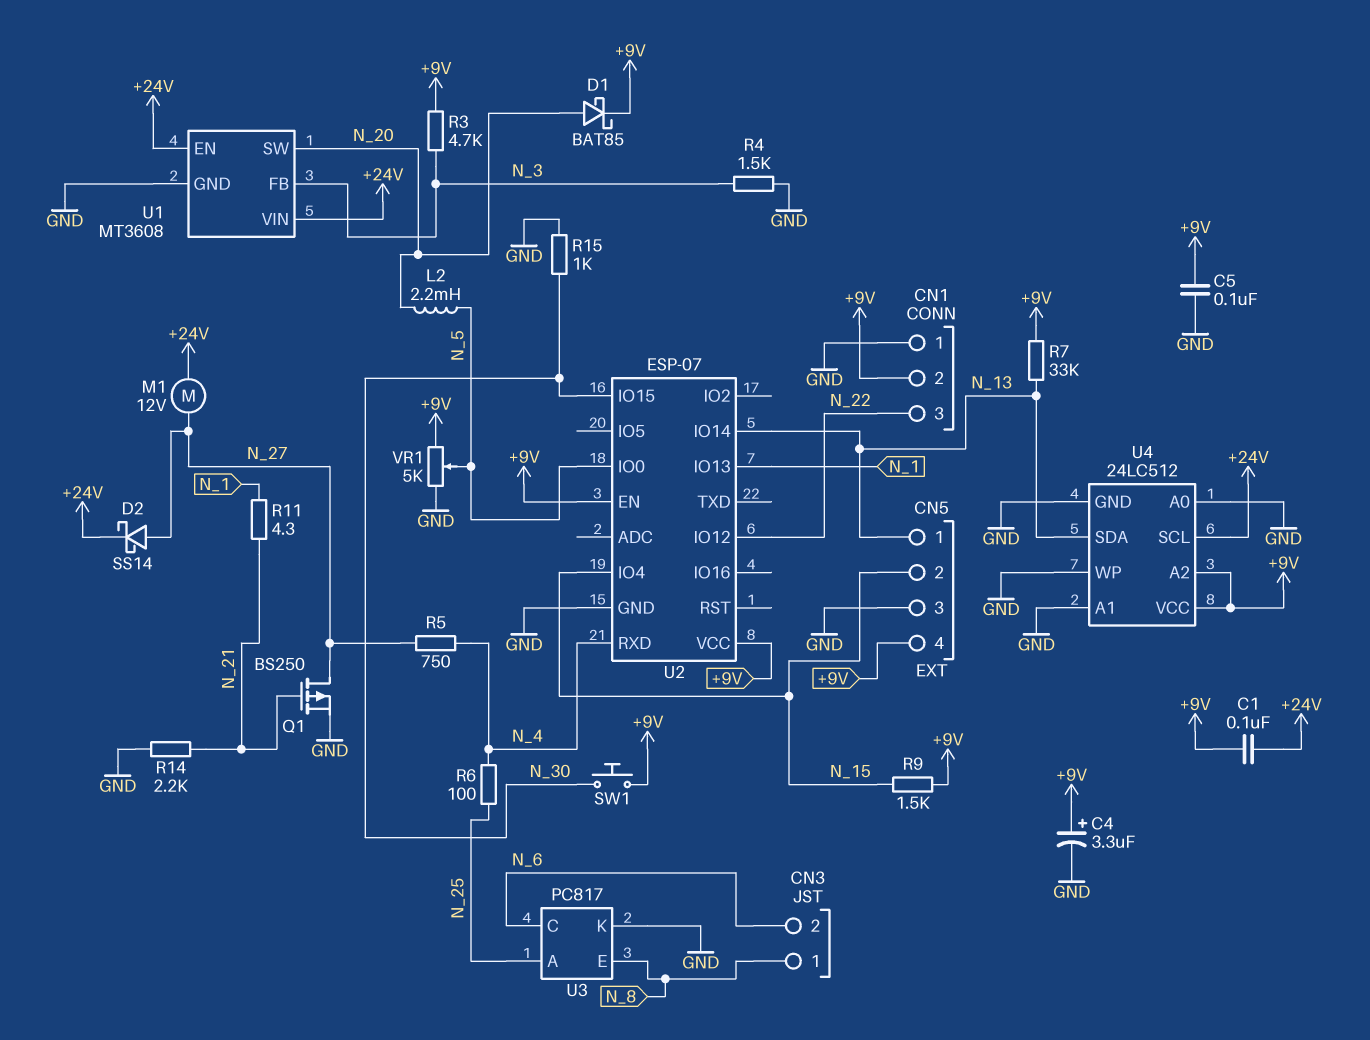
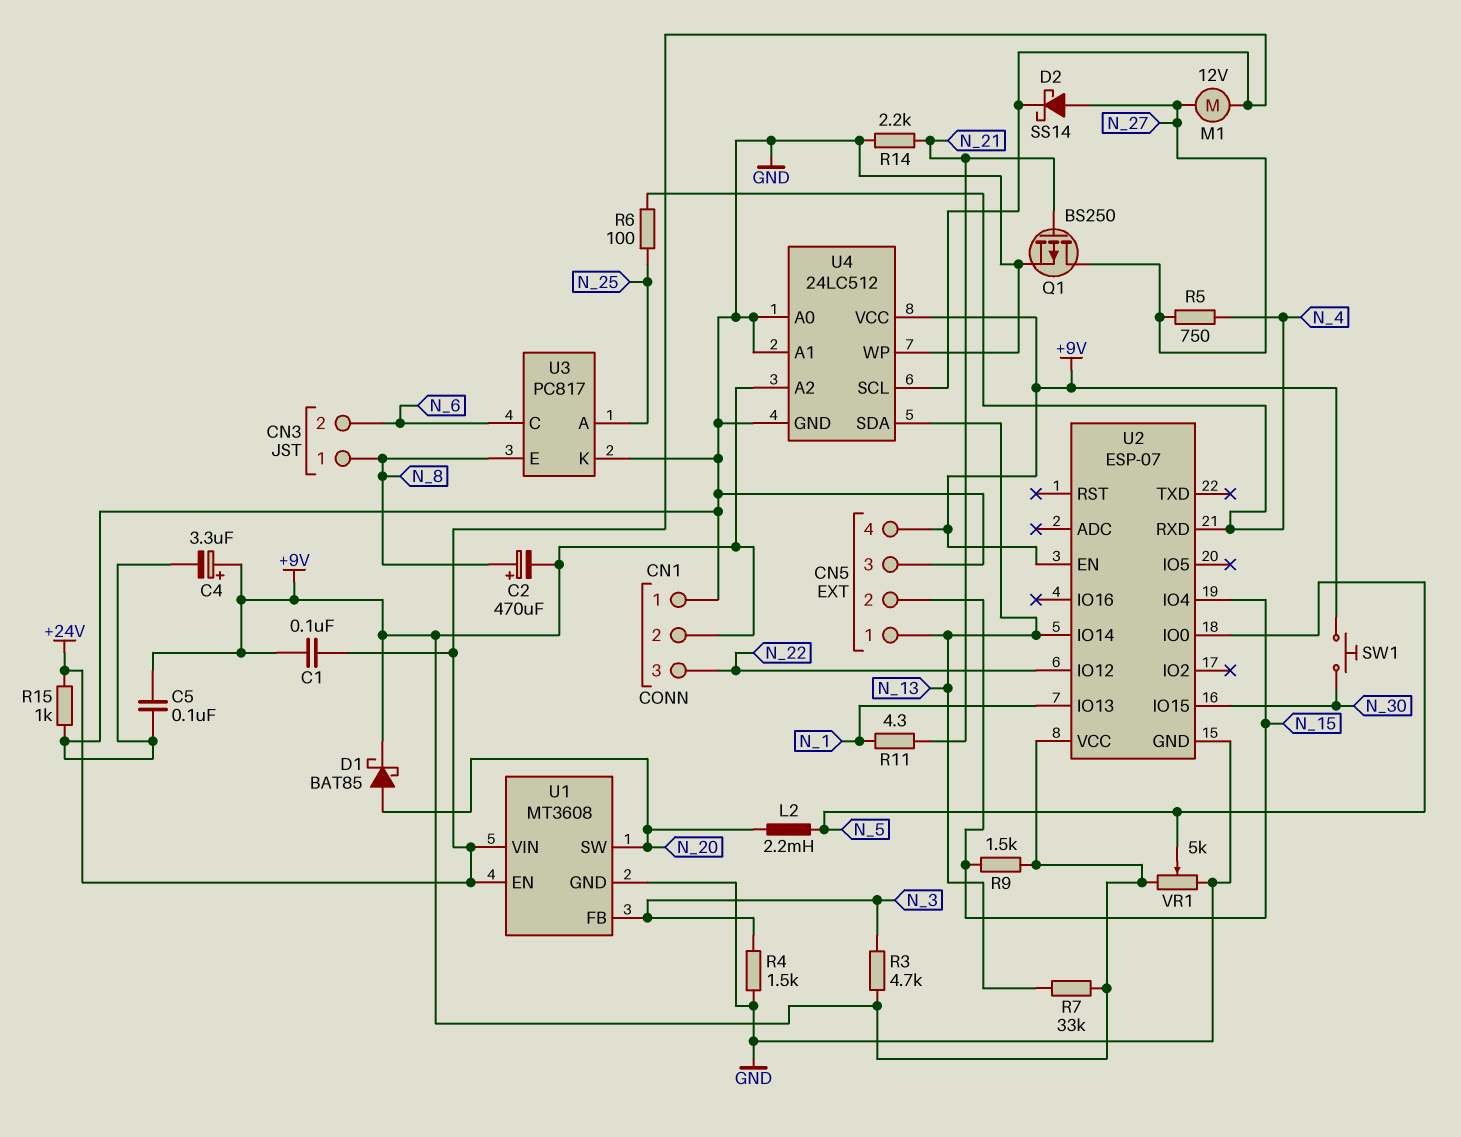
C2: none -> 470uF (plus N_8, minus +9V)
R15: 1k (GND, N_30) -> 1k (+24V, GND)

